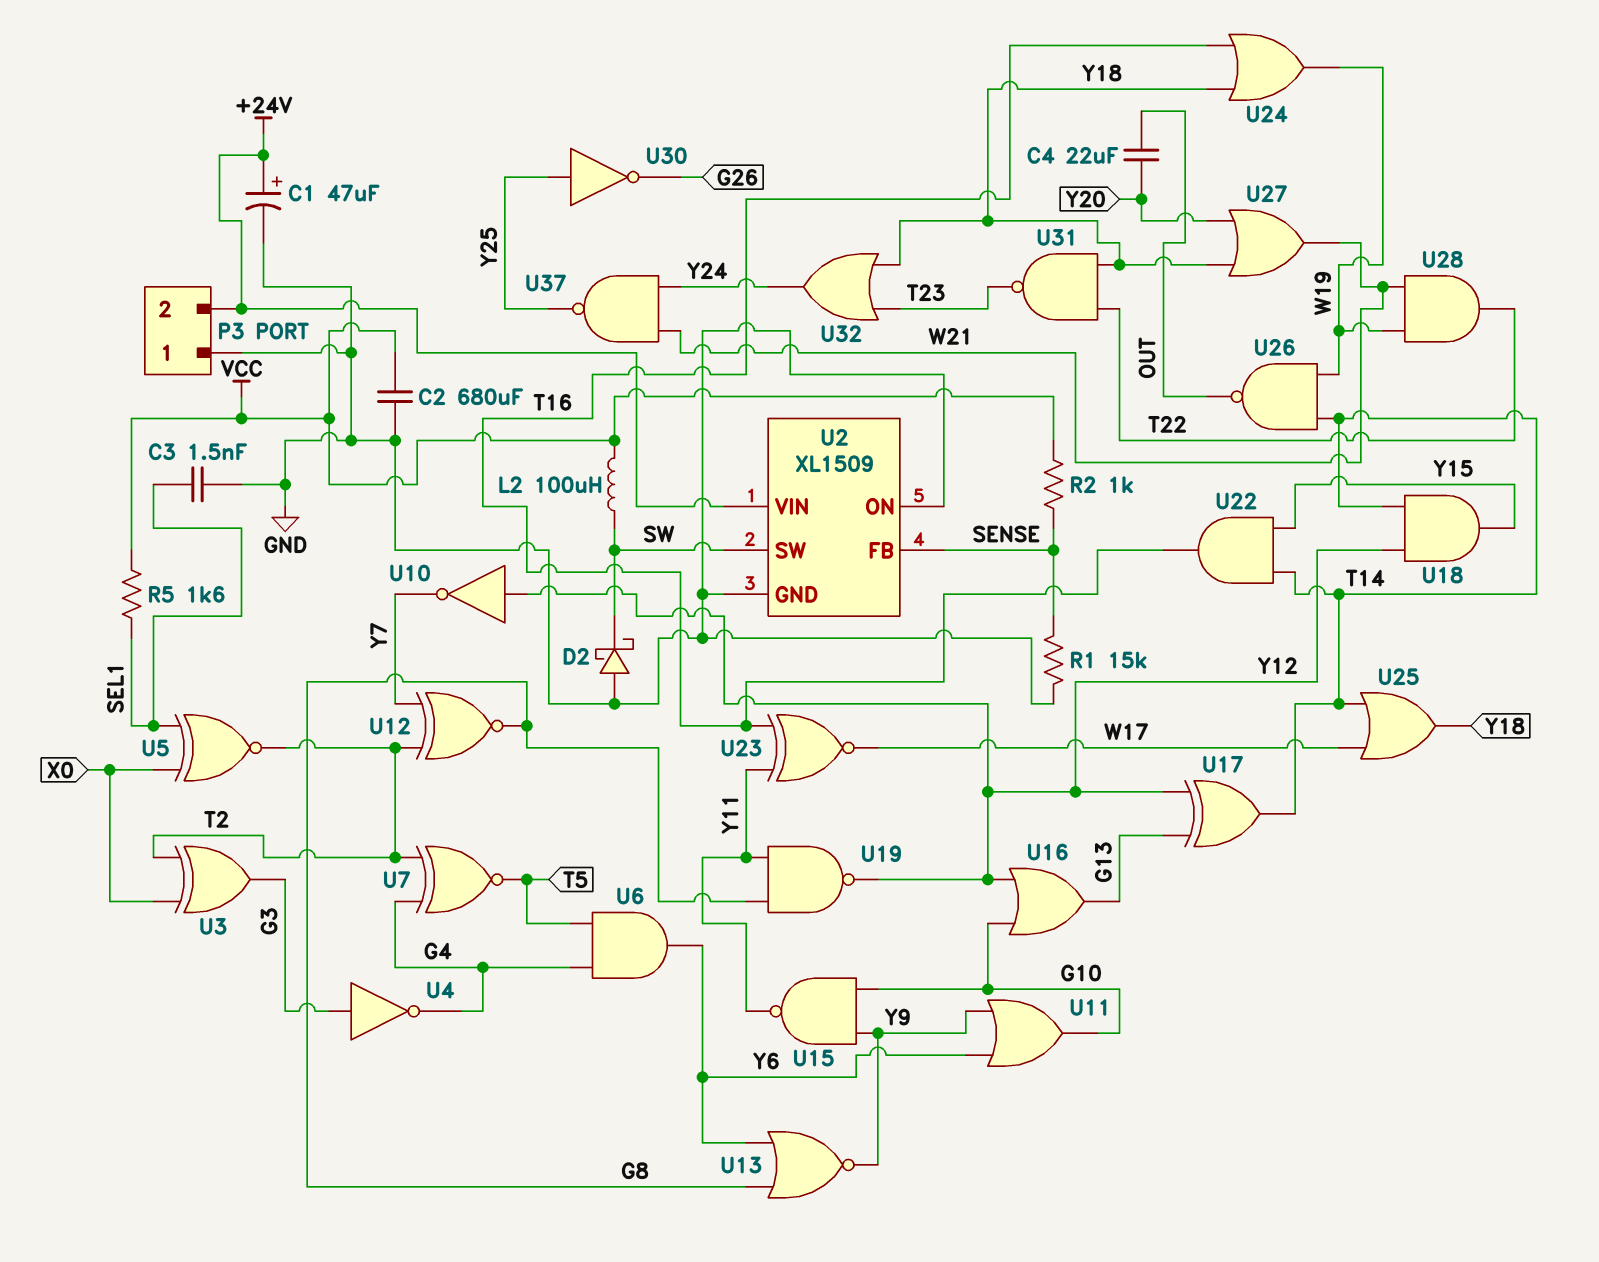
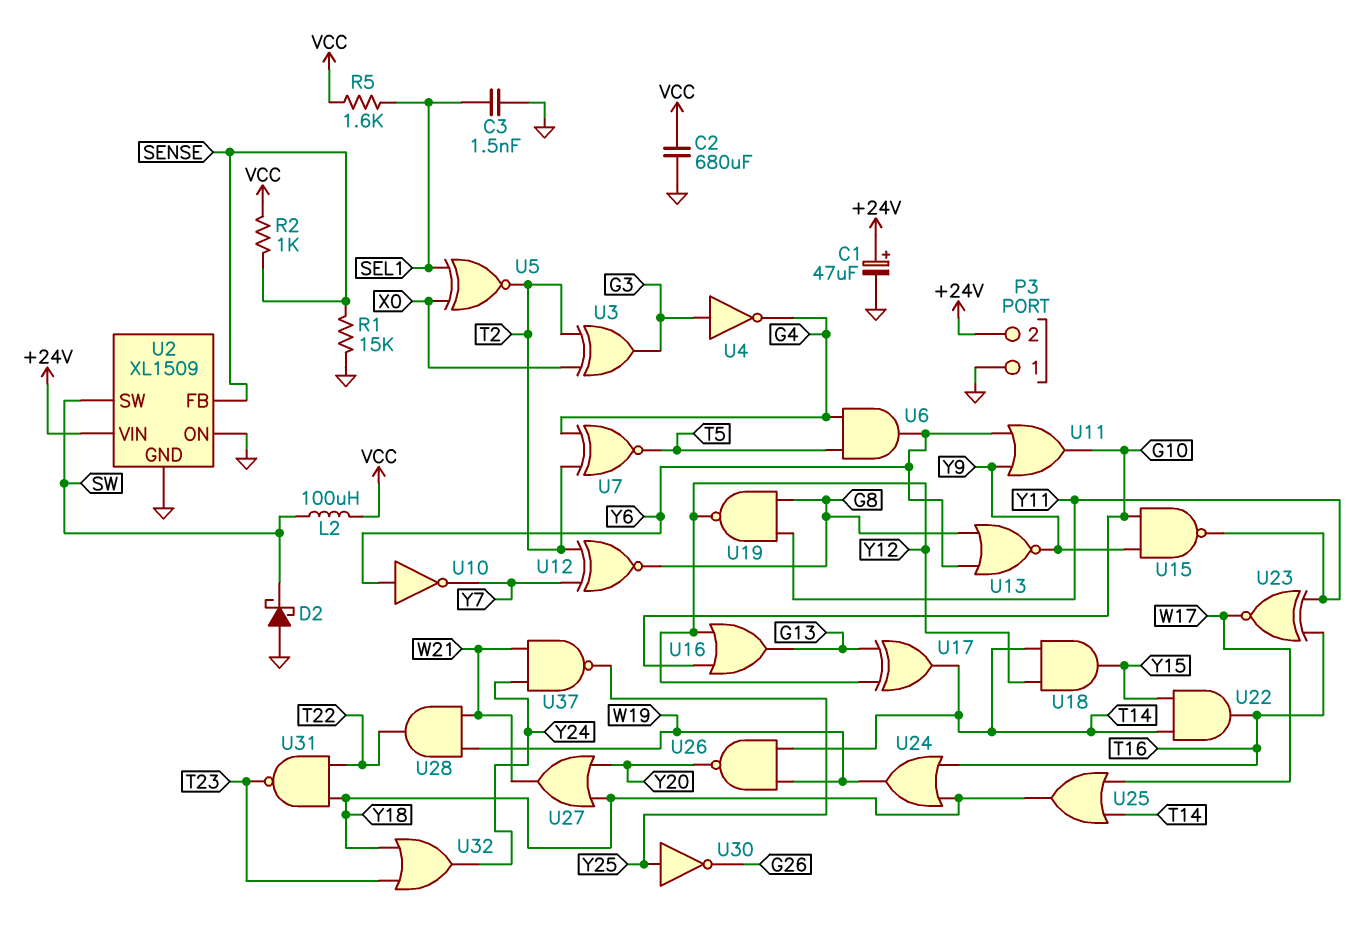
C4: 22uF (OUT, Y20) -> none
U10: NOT (in Y12, out Y7) -> NOT (in Y6, out Y7)
U26: NAND (in T14, in W19, out OUT) -> NAND (in T14, in W19, out Y20)

